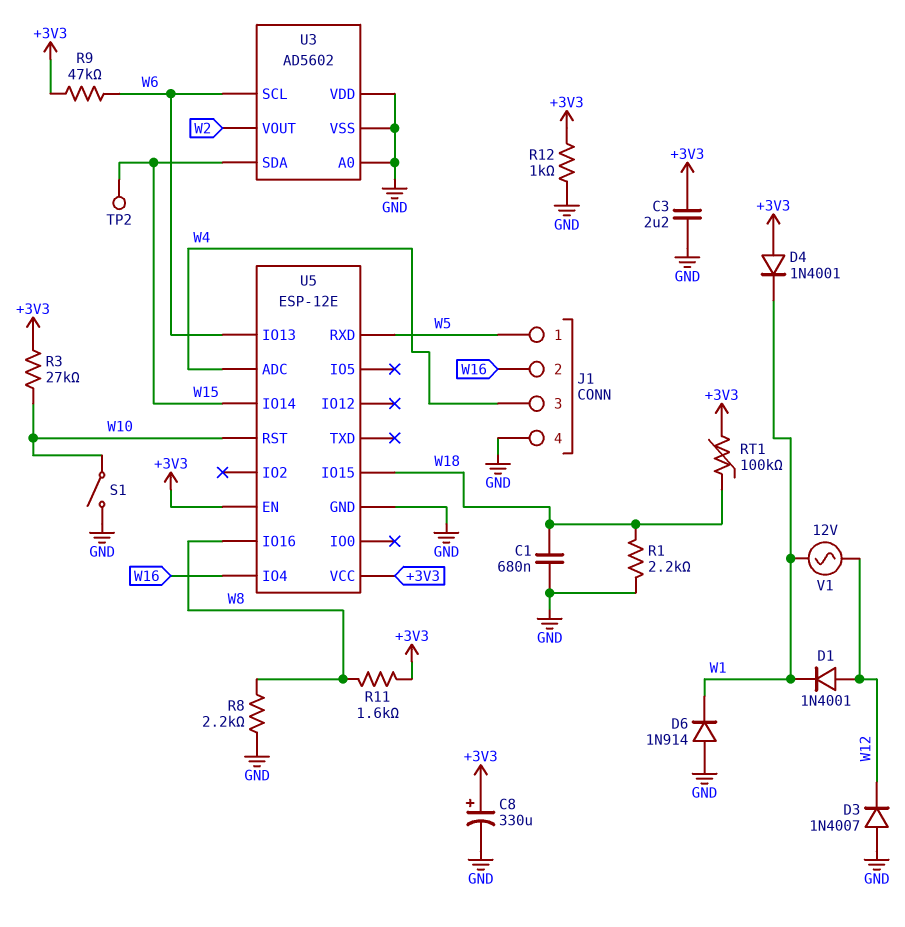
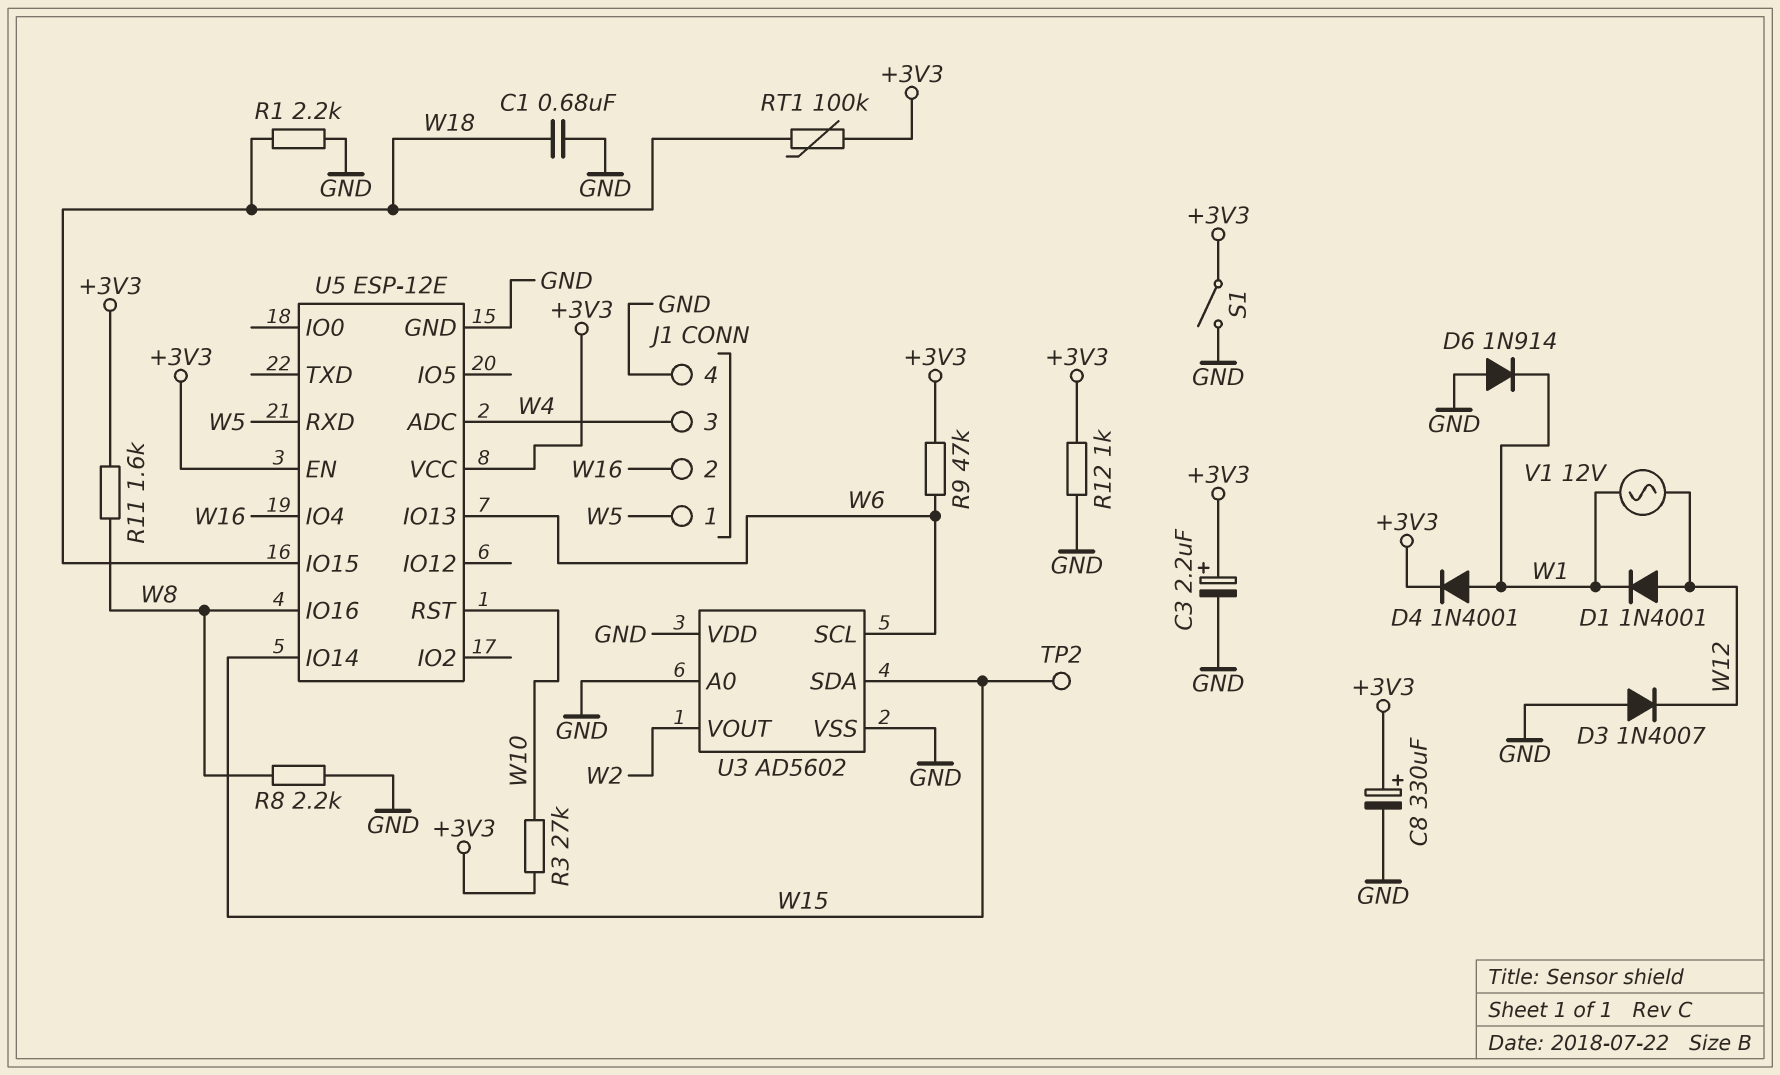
C3: 2.2uF (+3V3, GND) -> 2.2uF (plus +3V3, minus GND)
D4: diode 1N4001 (A +3V3, K W1) -> diode 1N4001 (A W1, K +3V3)
S1: switch (GND, W10) -> switch (+3V3, GND)

